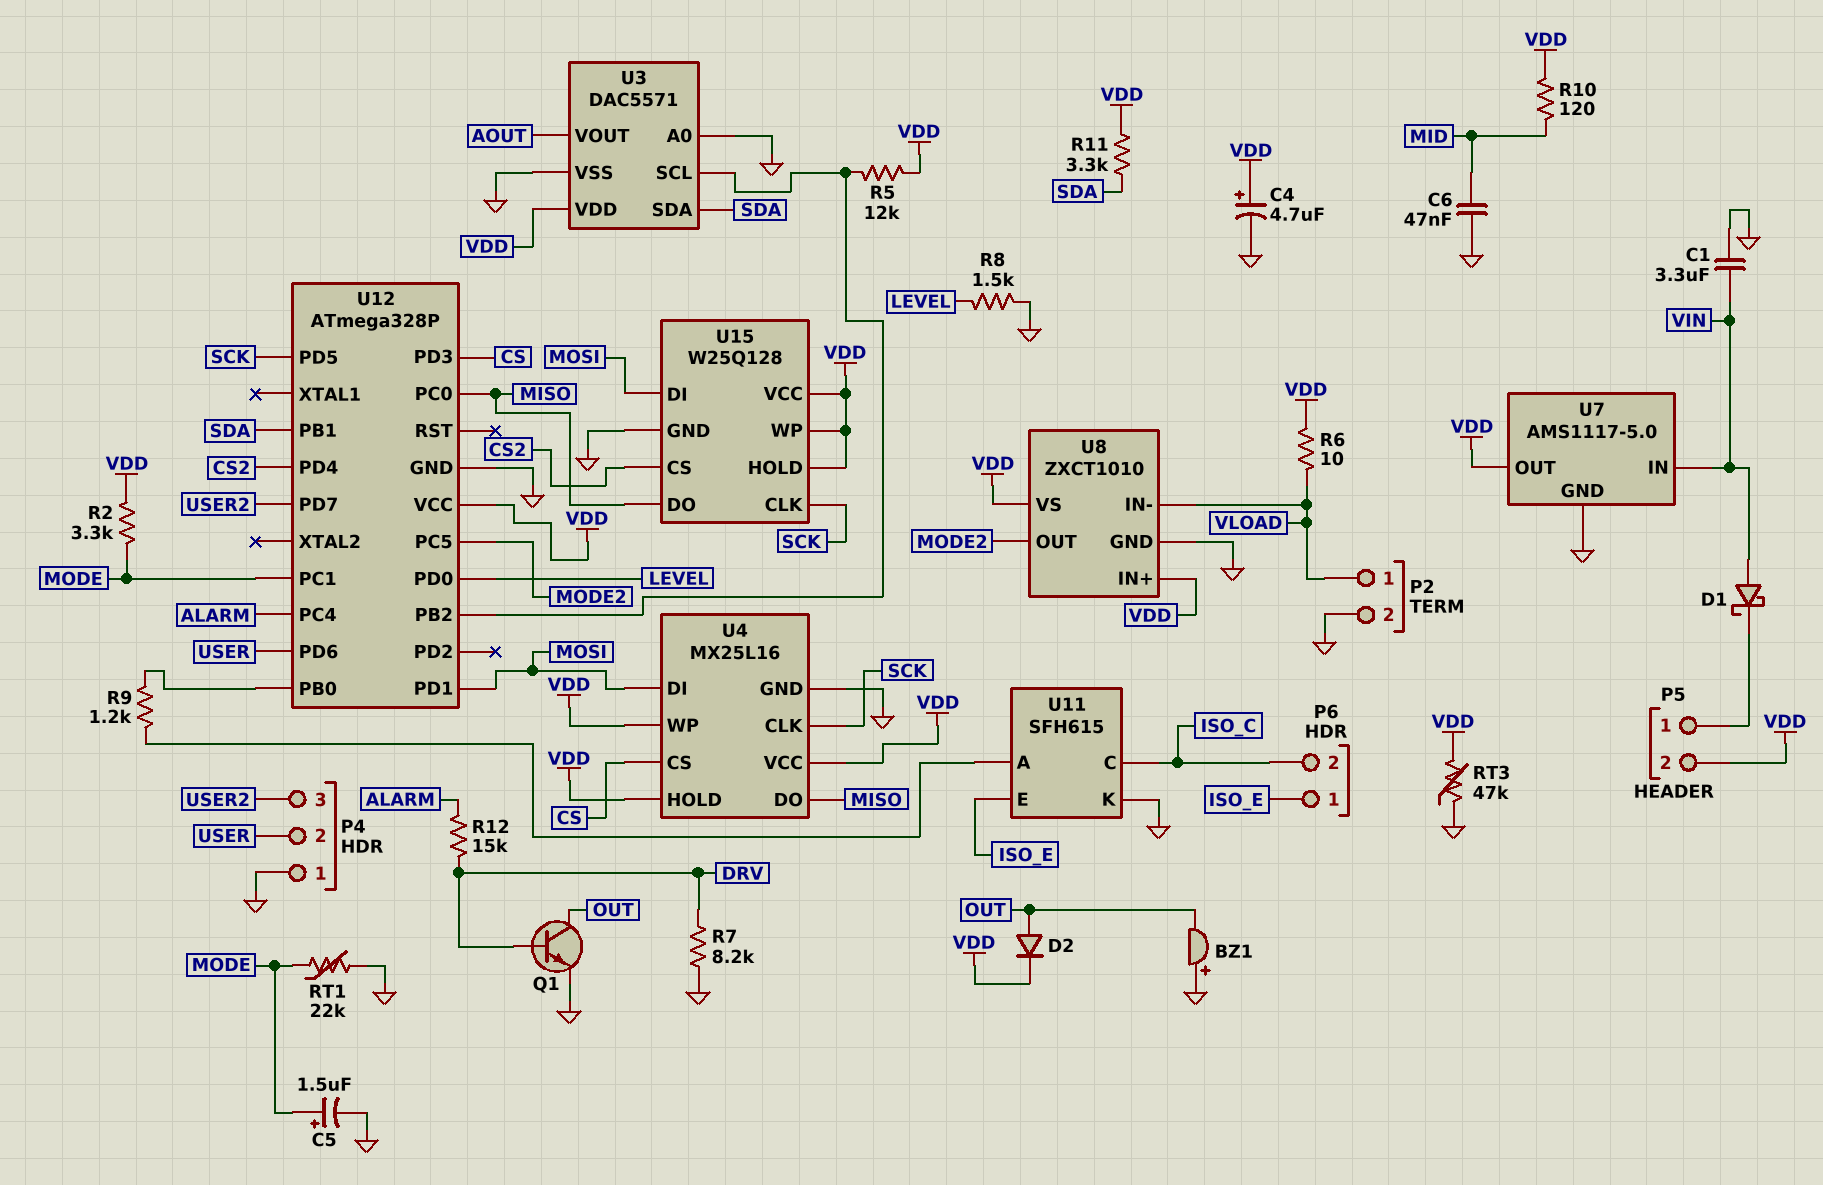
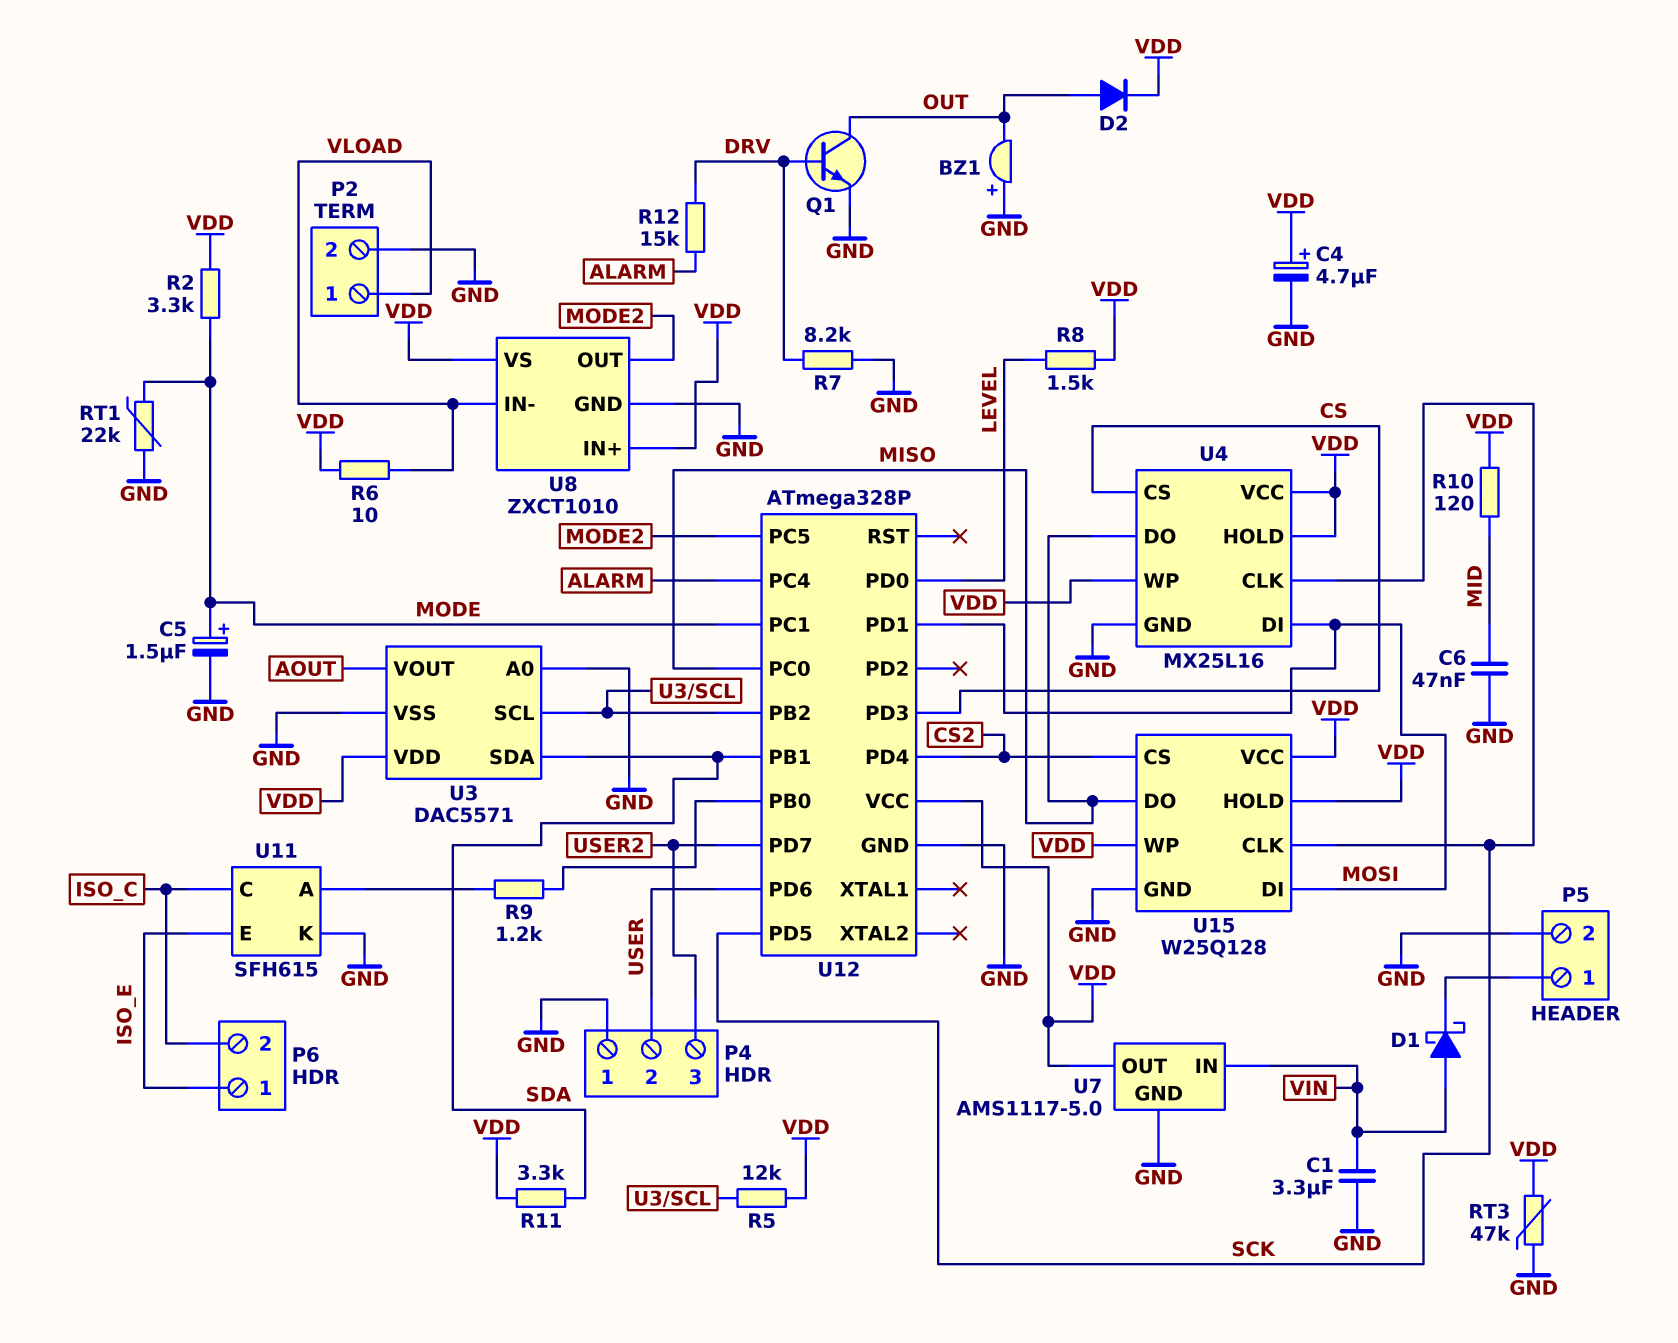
P5 pin 2: VDD -> GND
R8: 1.5k (GND, LEVEL) -> 1.5k (LEVEL, VDD)

